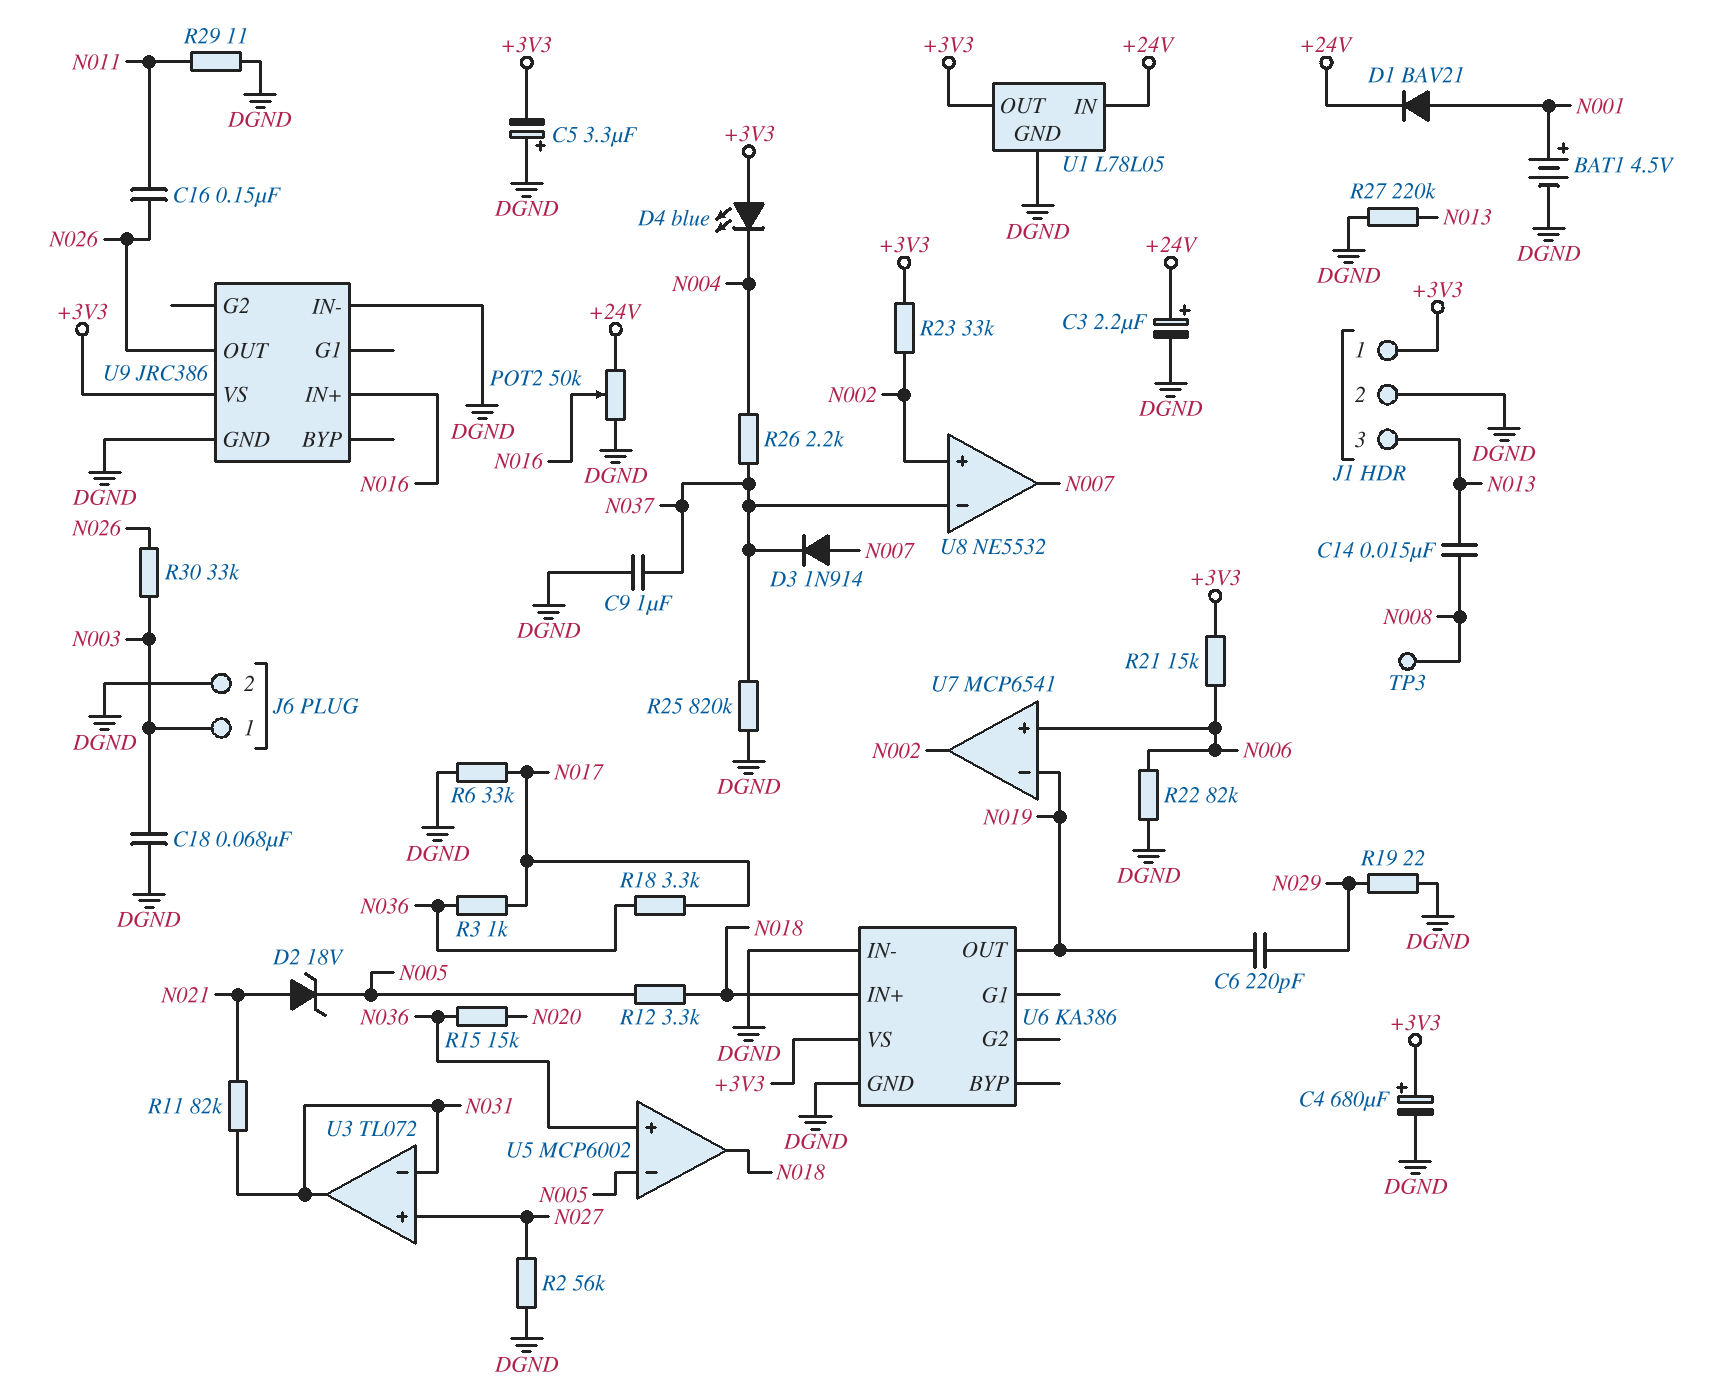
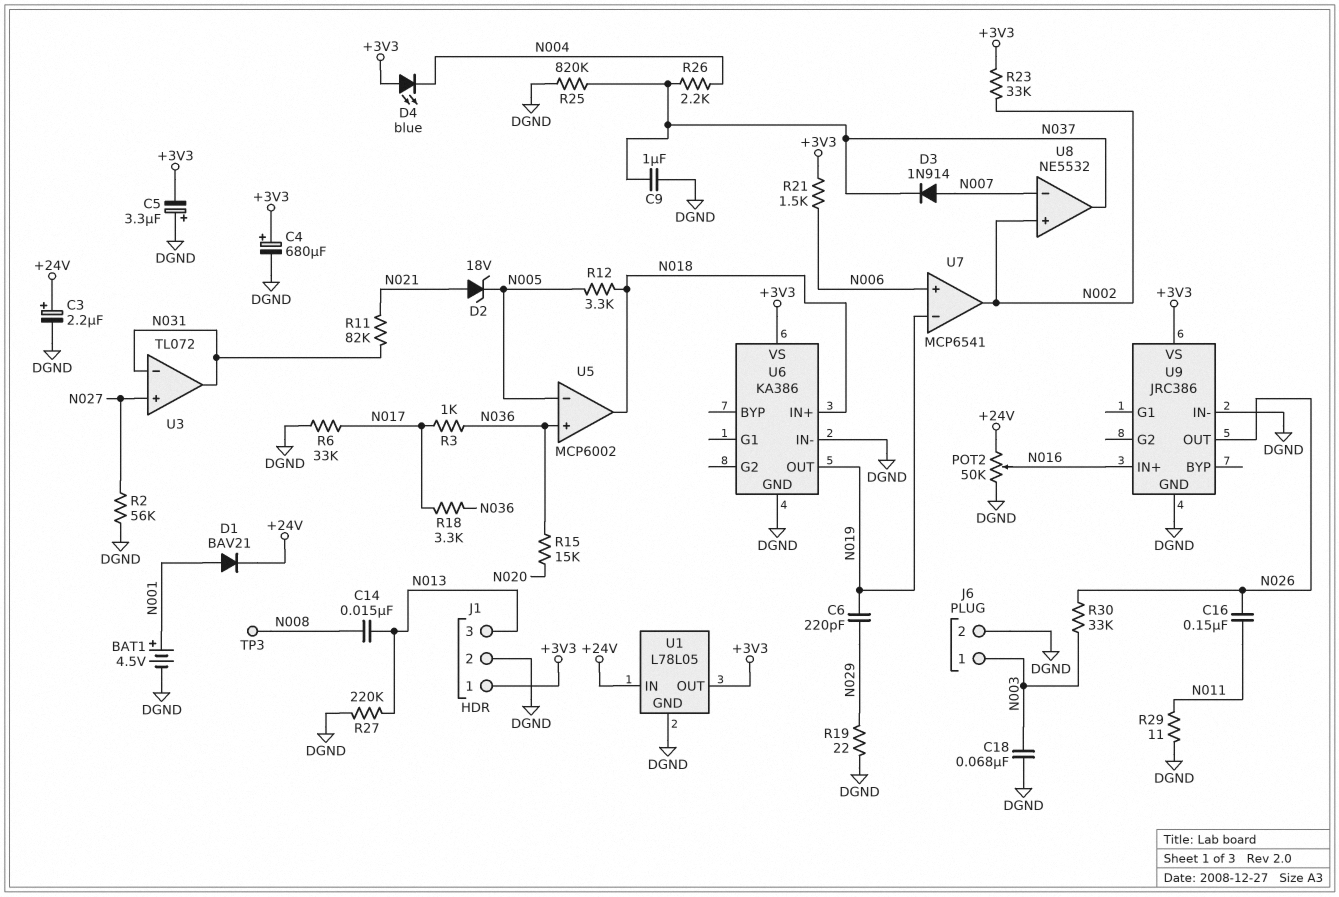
R21: 15k (+3V3, N006) -> 1.5k (+3V3, N006)
R22: 82k (DGND, N006) -> none
U8 pin in-: N037 -> N007
U8 pin out: N007 -> N037

